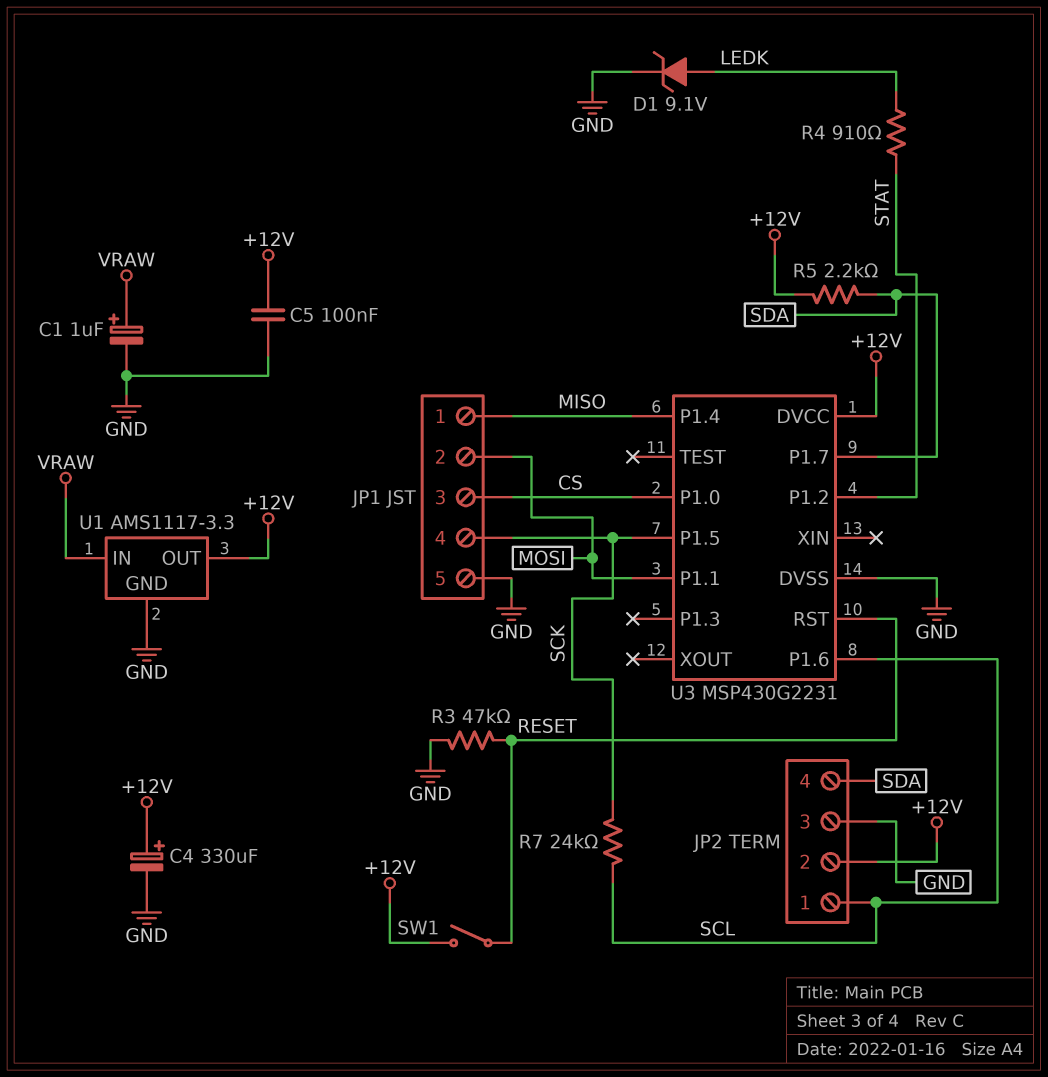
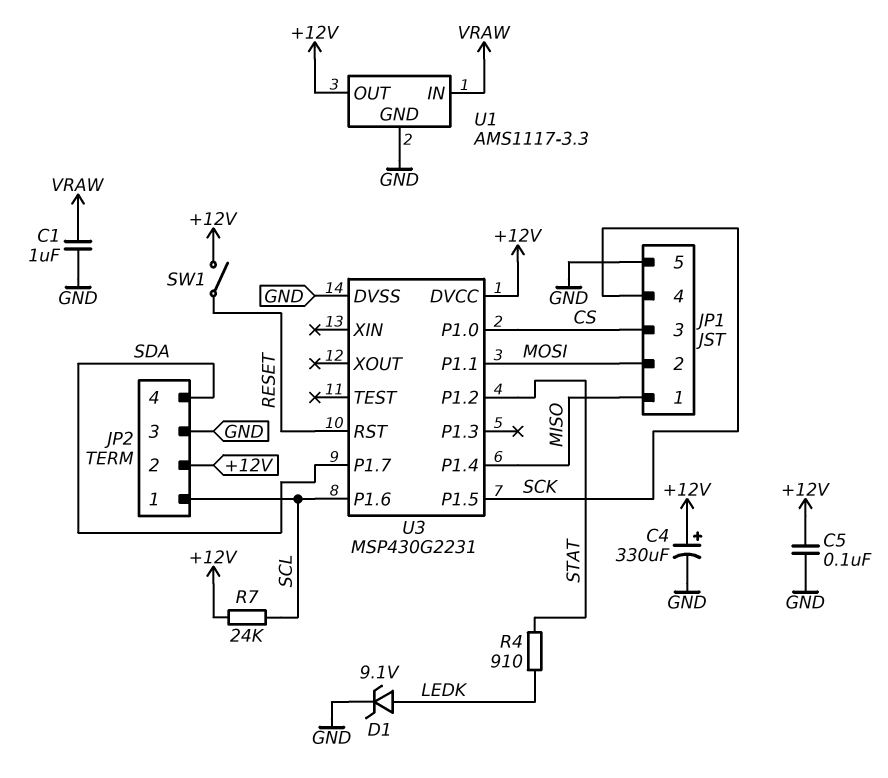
C1: 1uF (plus VRAW, minus GND) -> 1uF (GND, VRAW)
R3: 47k (GND, RESET) -> none
R5: 2.2k (+12V, SDA) -> none
R7: 24k (SCK, SCL) -> 24k (+12V, SCL)

